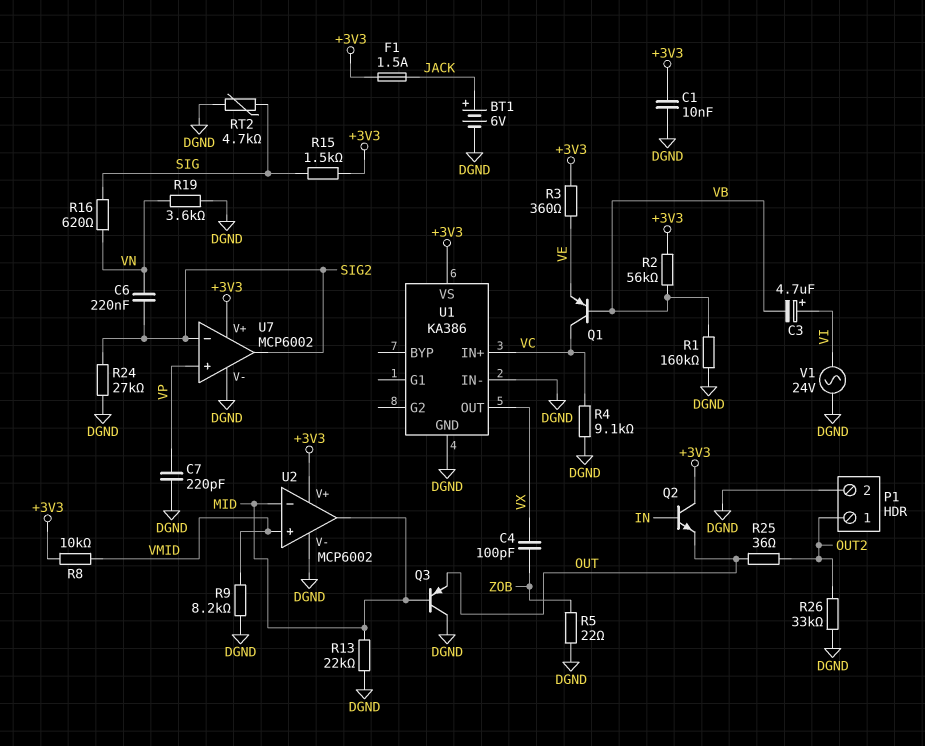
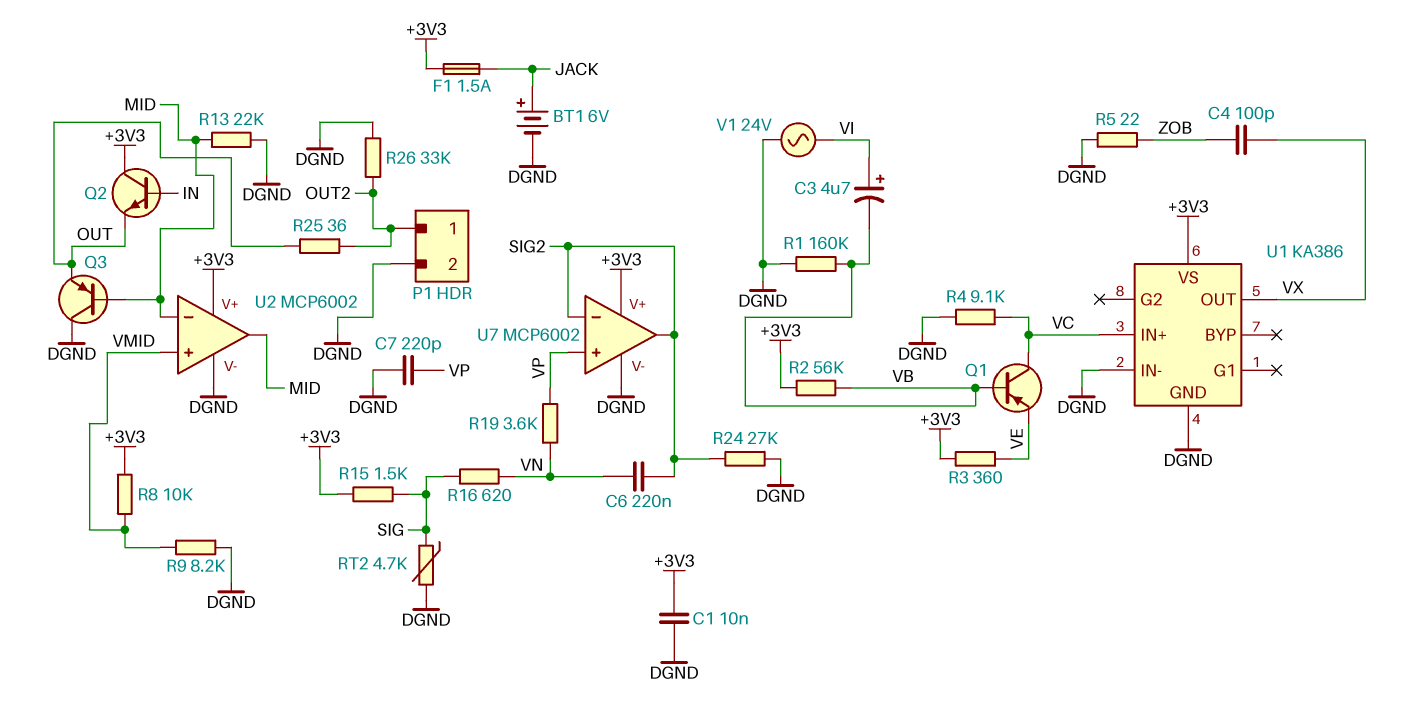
R19: 3.6k (DGND, VN) -> 3.6k (VN, VP)

